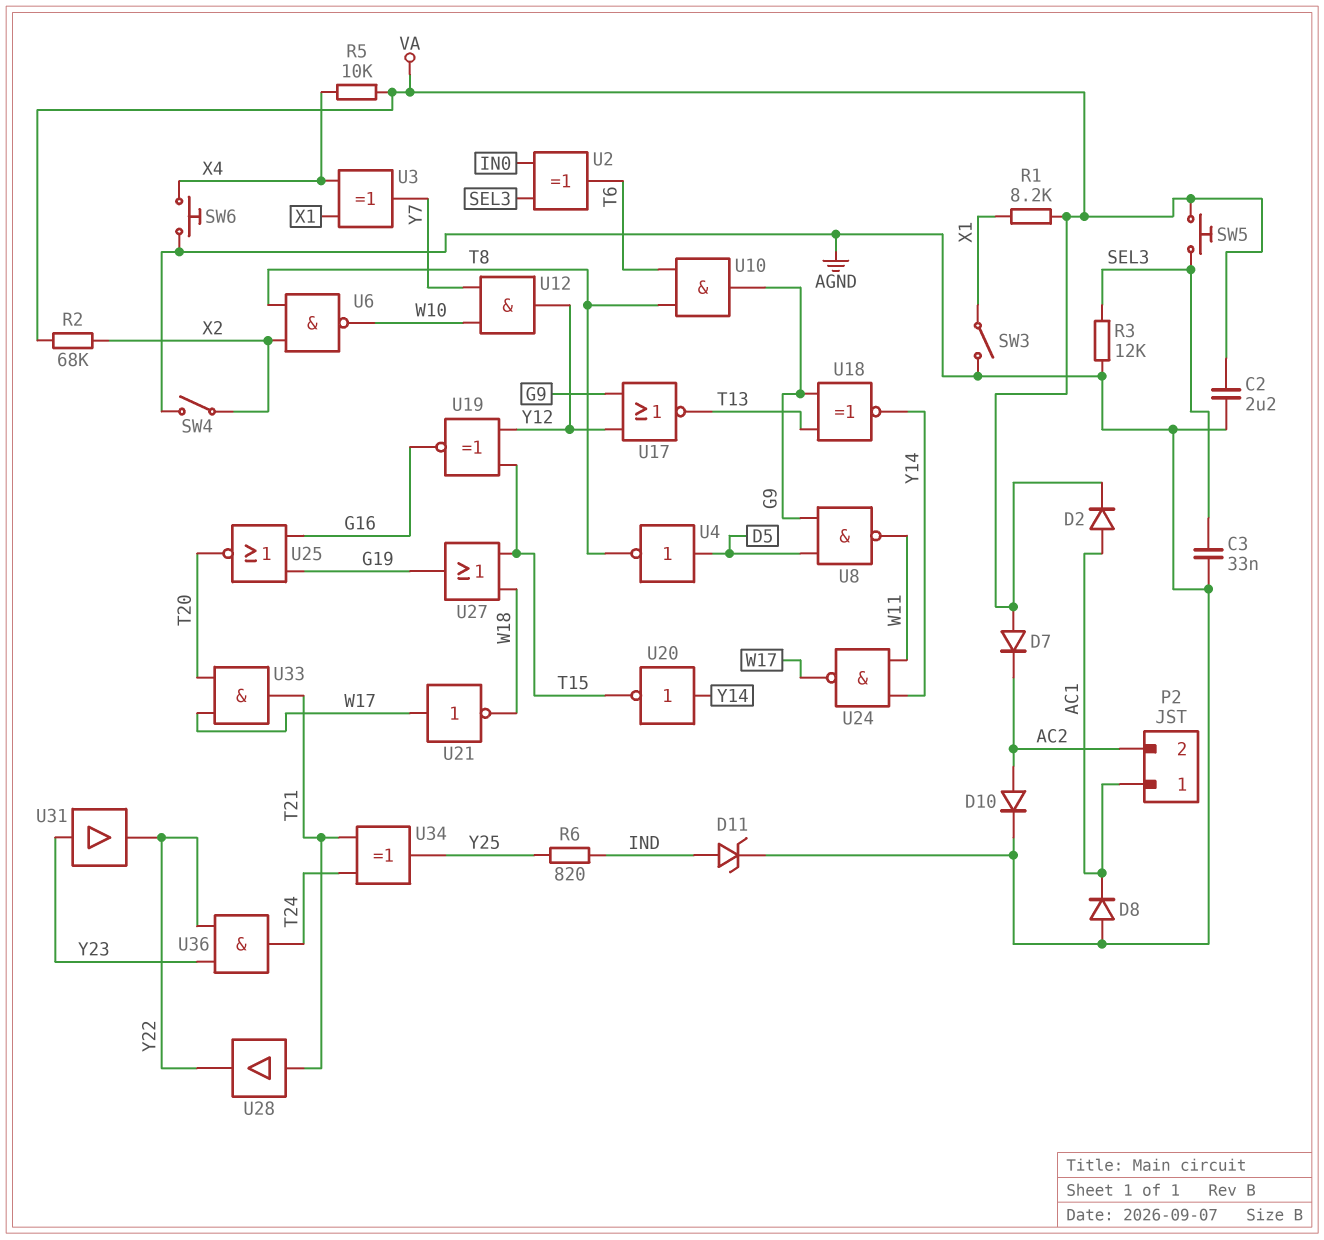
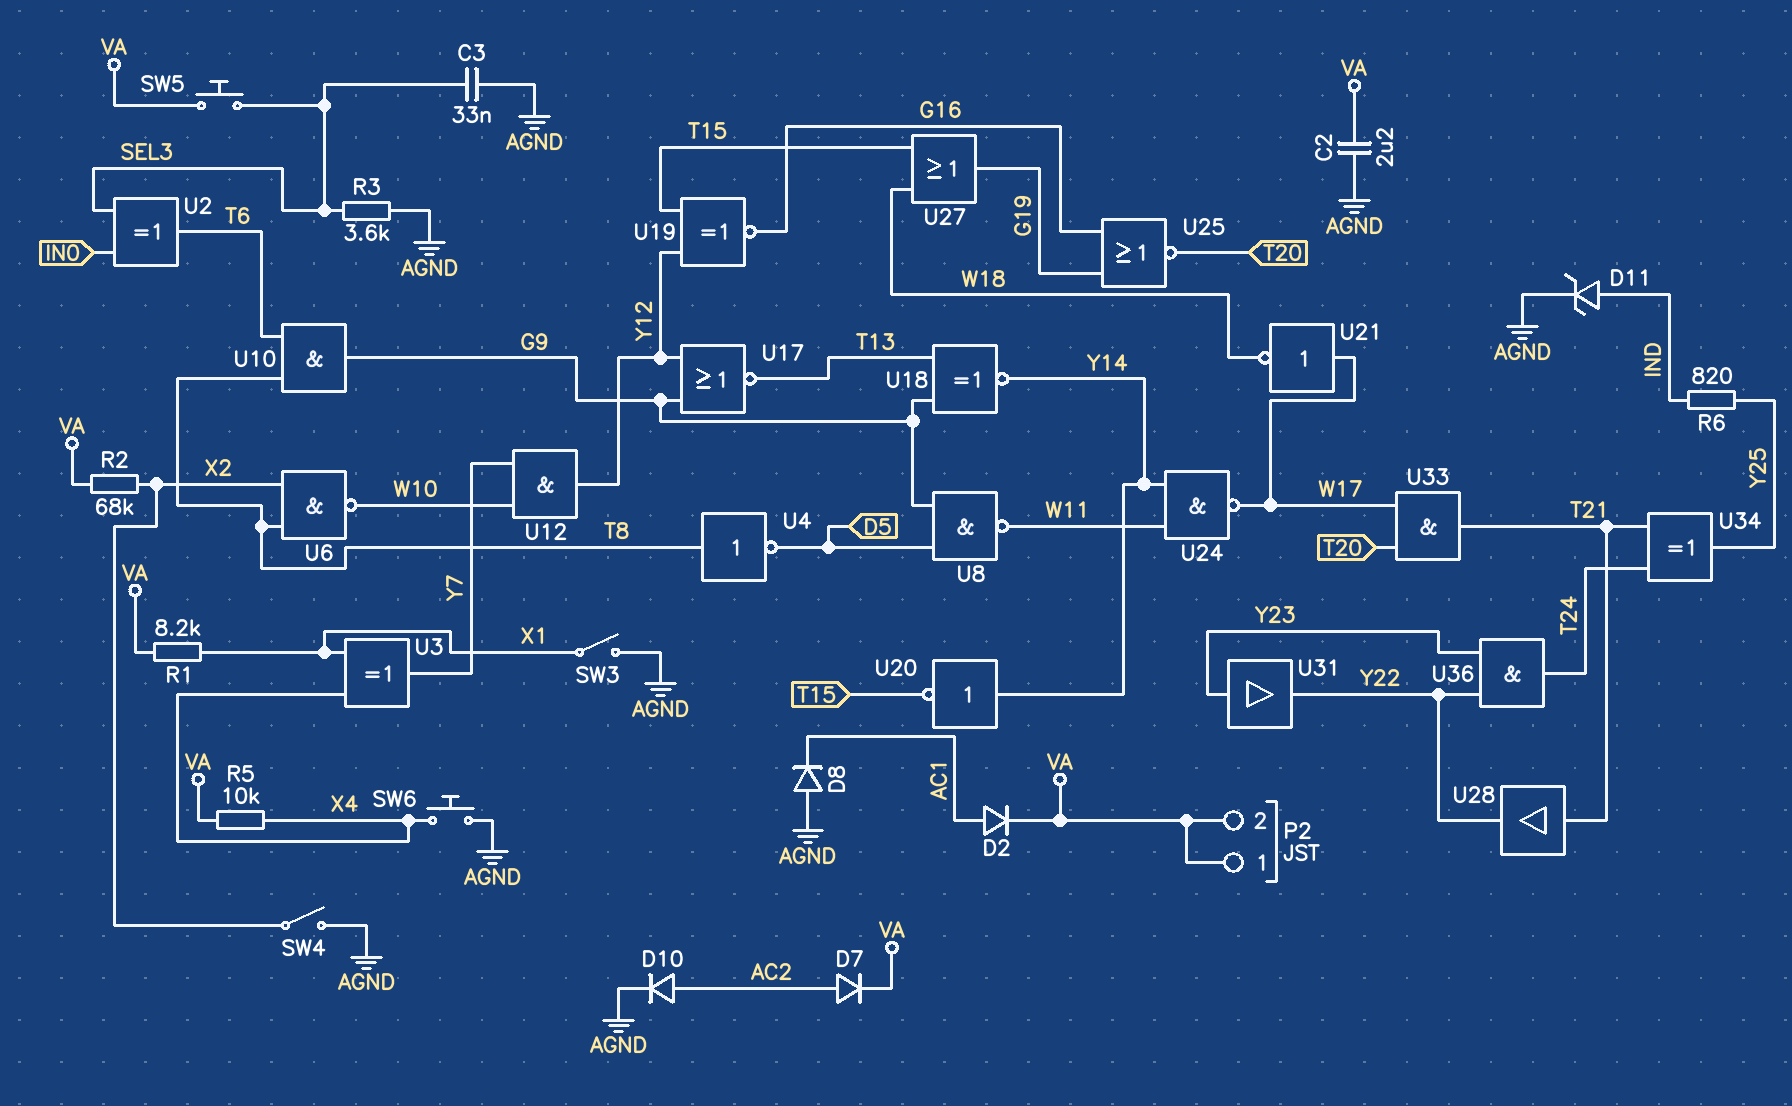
D7: diode (A VA, K AC2) -> diode (A AC2, K VA)
P2 pin 1: AC1 -> VA
P2 pin 2: AC2 -> VA
R3: 12k (AGND, SEL3) -> 3.6k (AGND, SEL3)
U4: NOT (in D5, out T8) -> NOT (in T8, out D5)

